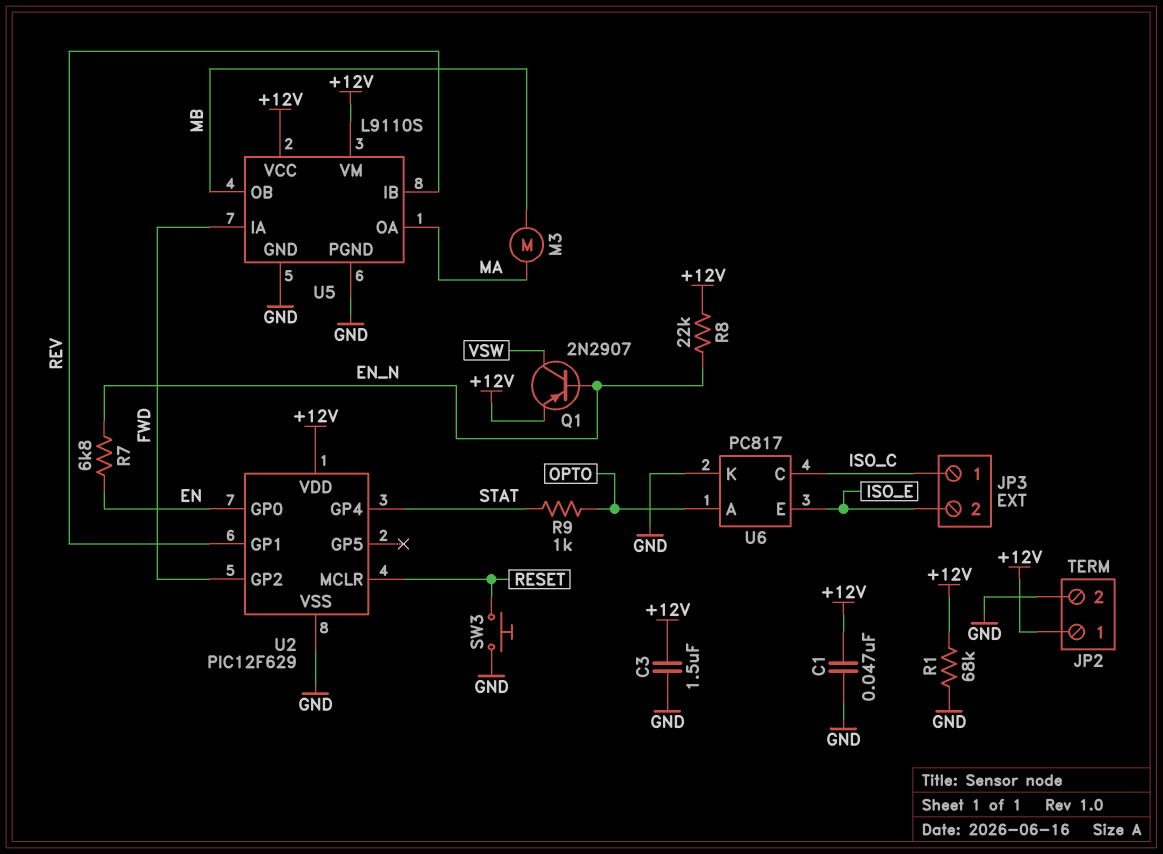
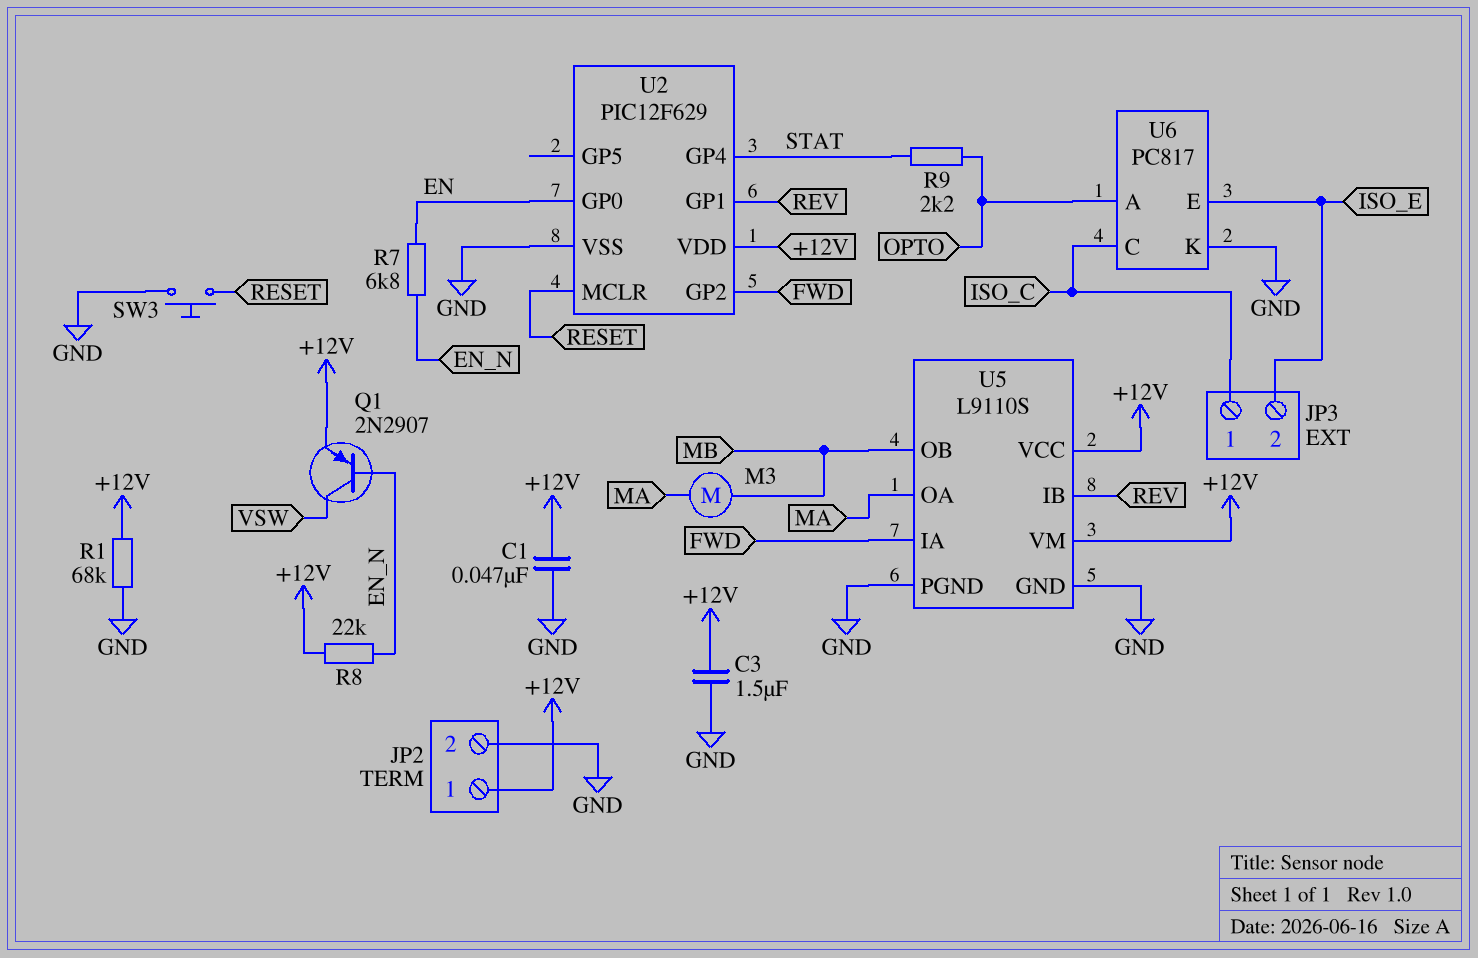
R9: 1k (OPTO, STAT) -> 2.2k (OPTO, STAT)

